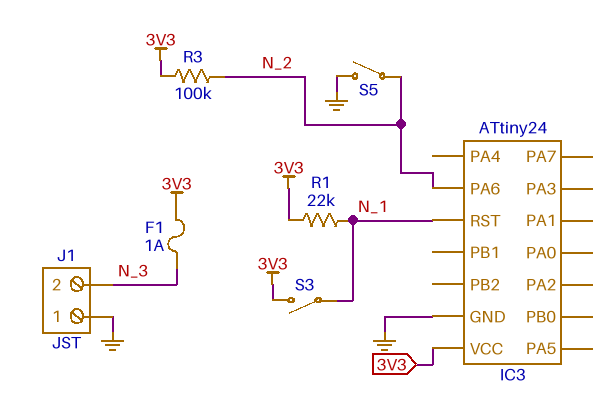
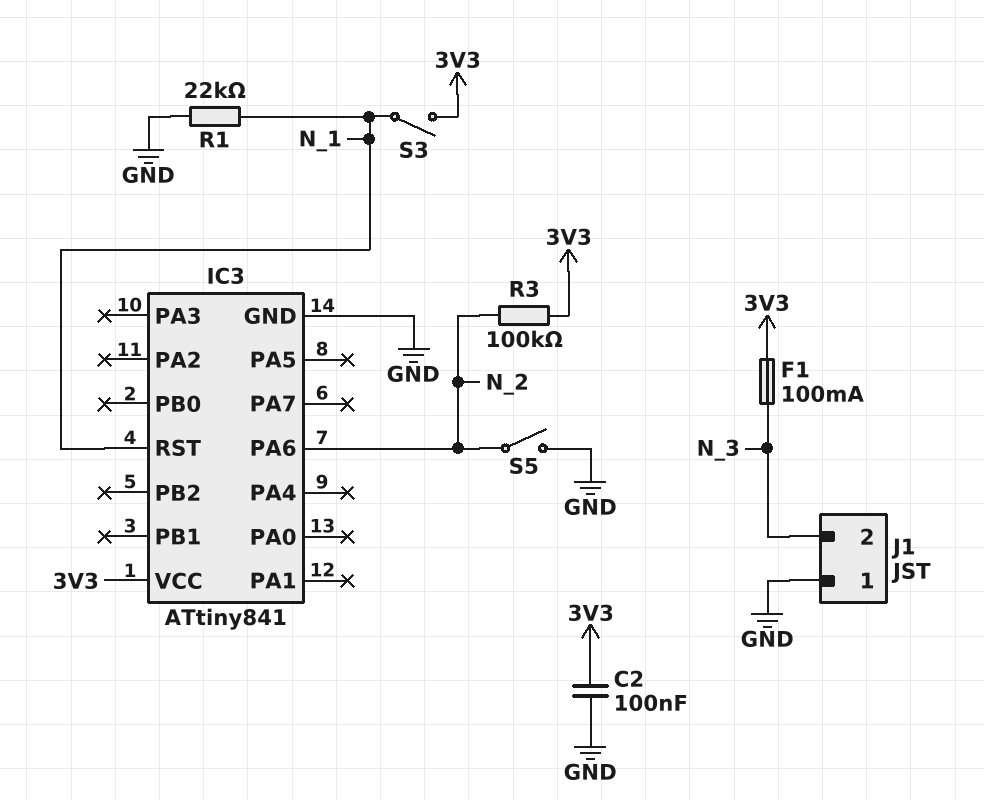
C2: none -> 100nF (3V3, GND)
F1: 1A (3V3, N_3) -> 100mA (3V3, N_3)
IC3: ATtiny24 -> ATtiny841
R1: 22k (3V3, N_1) -> 22k (GND, N_1)

